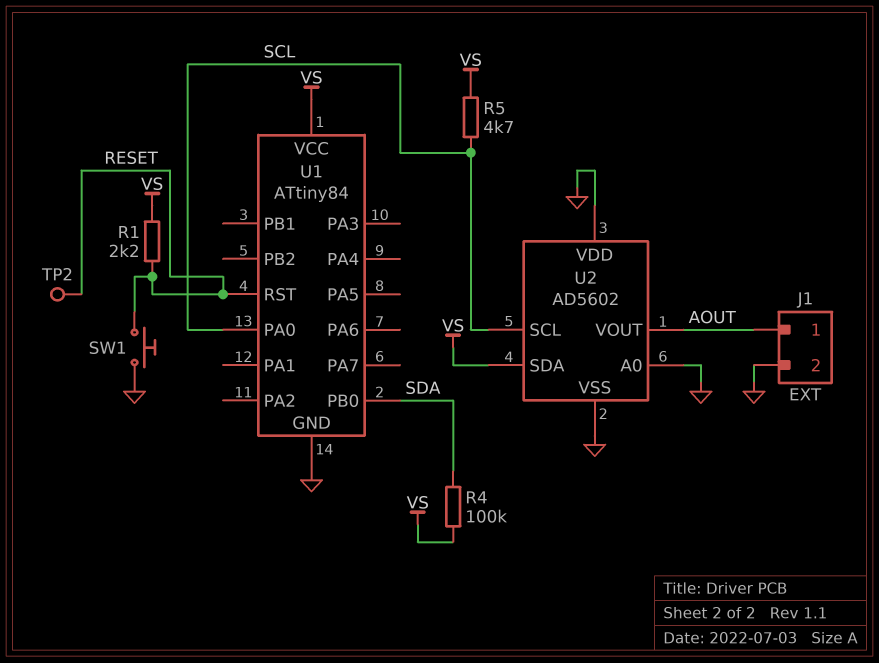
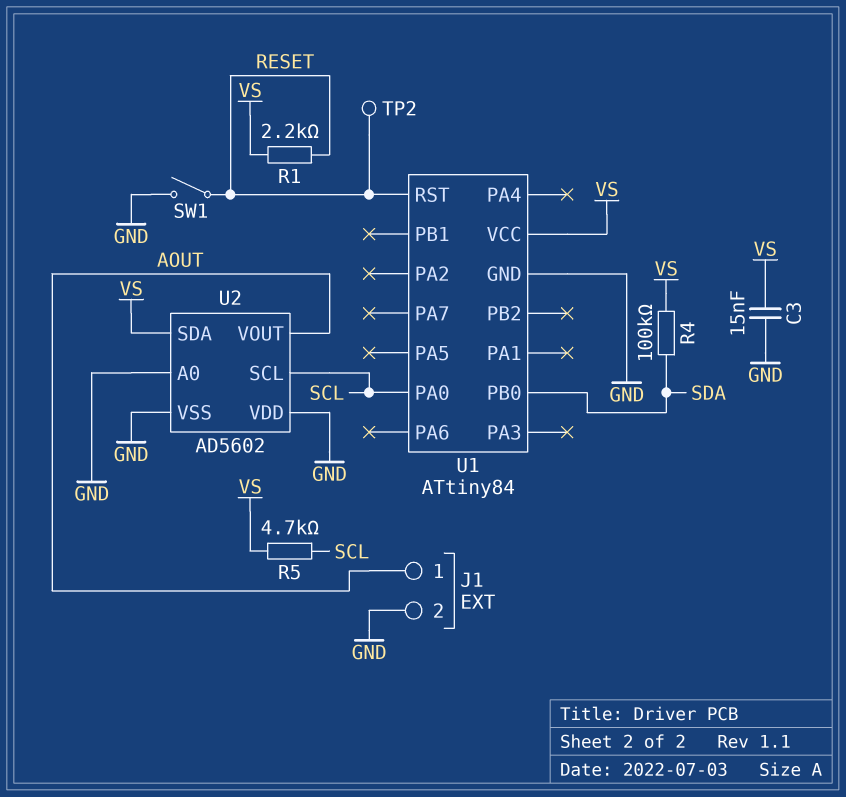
C3: none -> 15nF (GND, VS)
SW1: button (GND, RESET) -> switch (GND, RESET)

